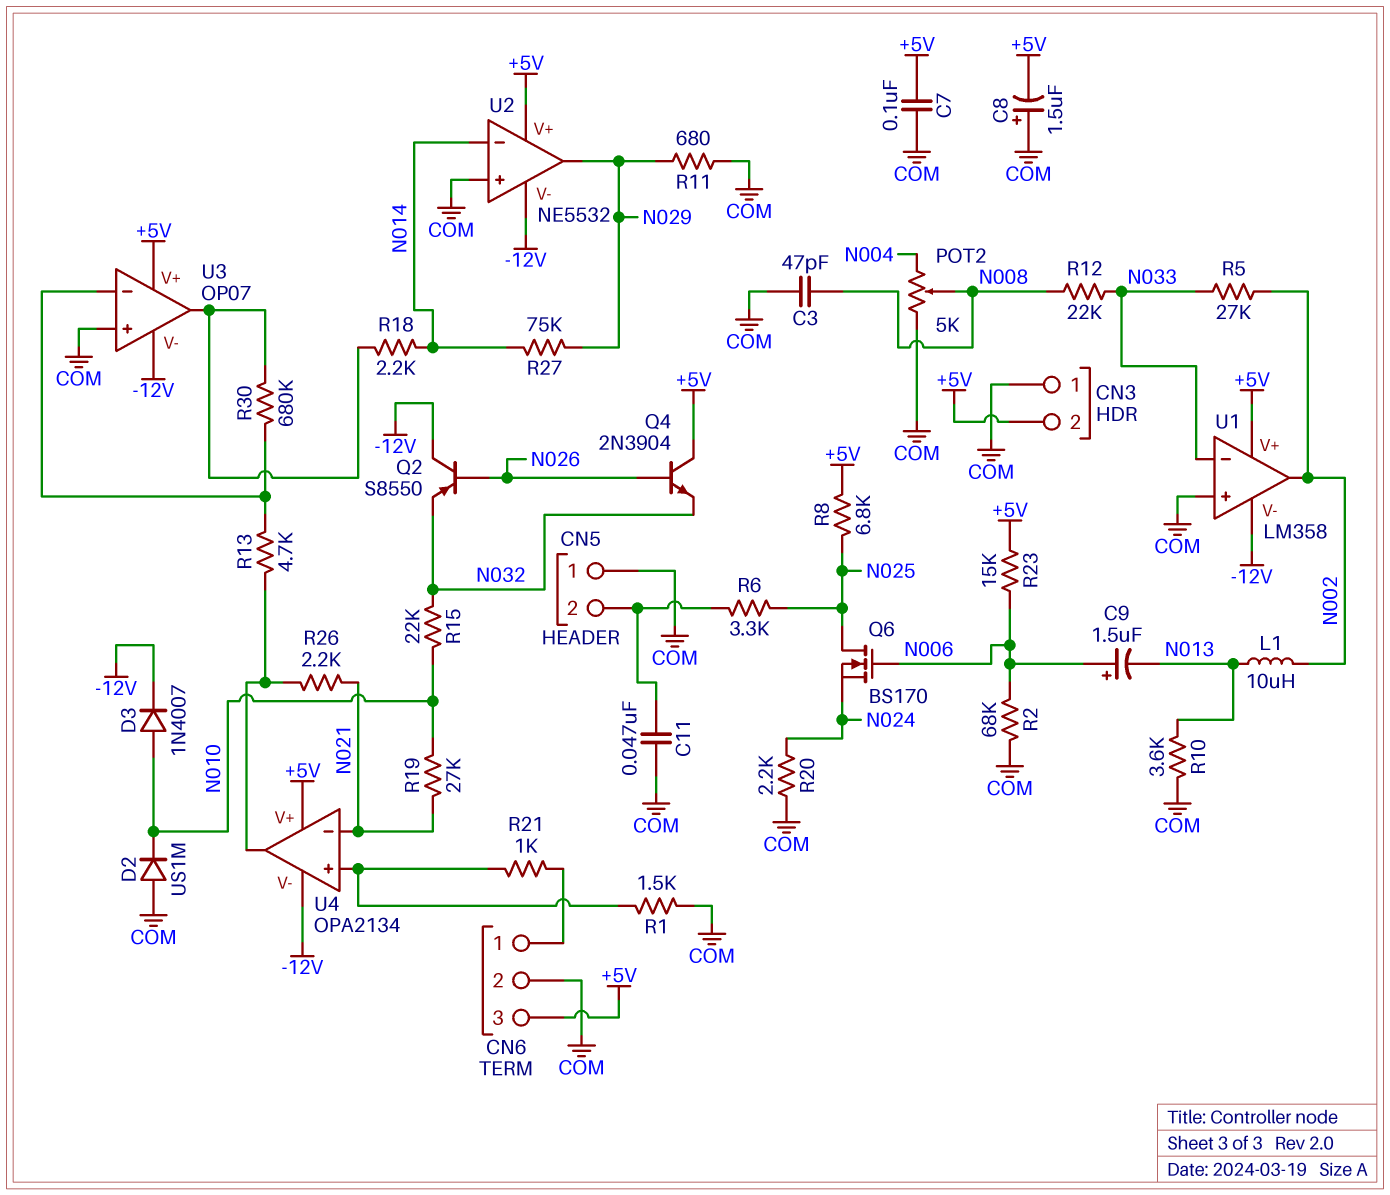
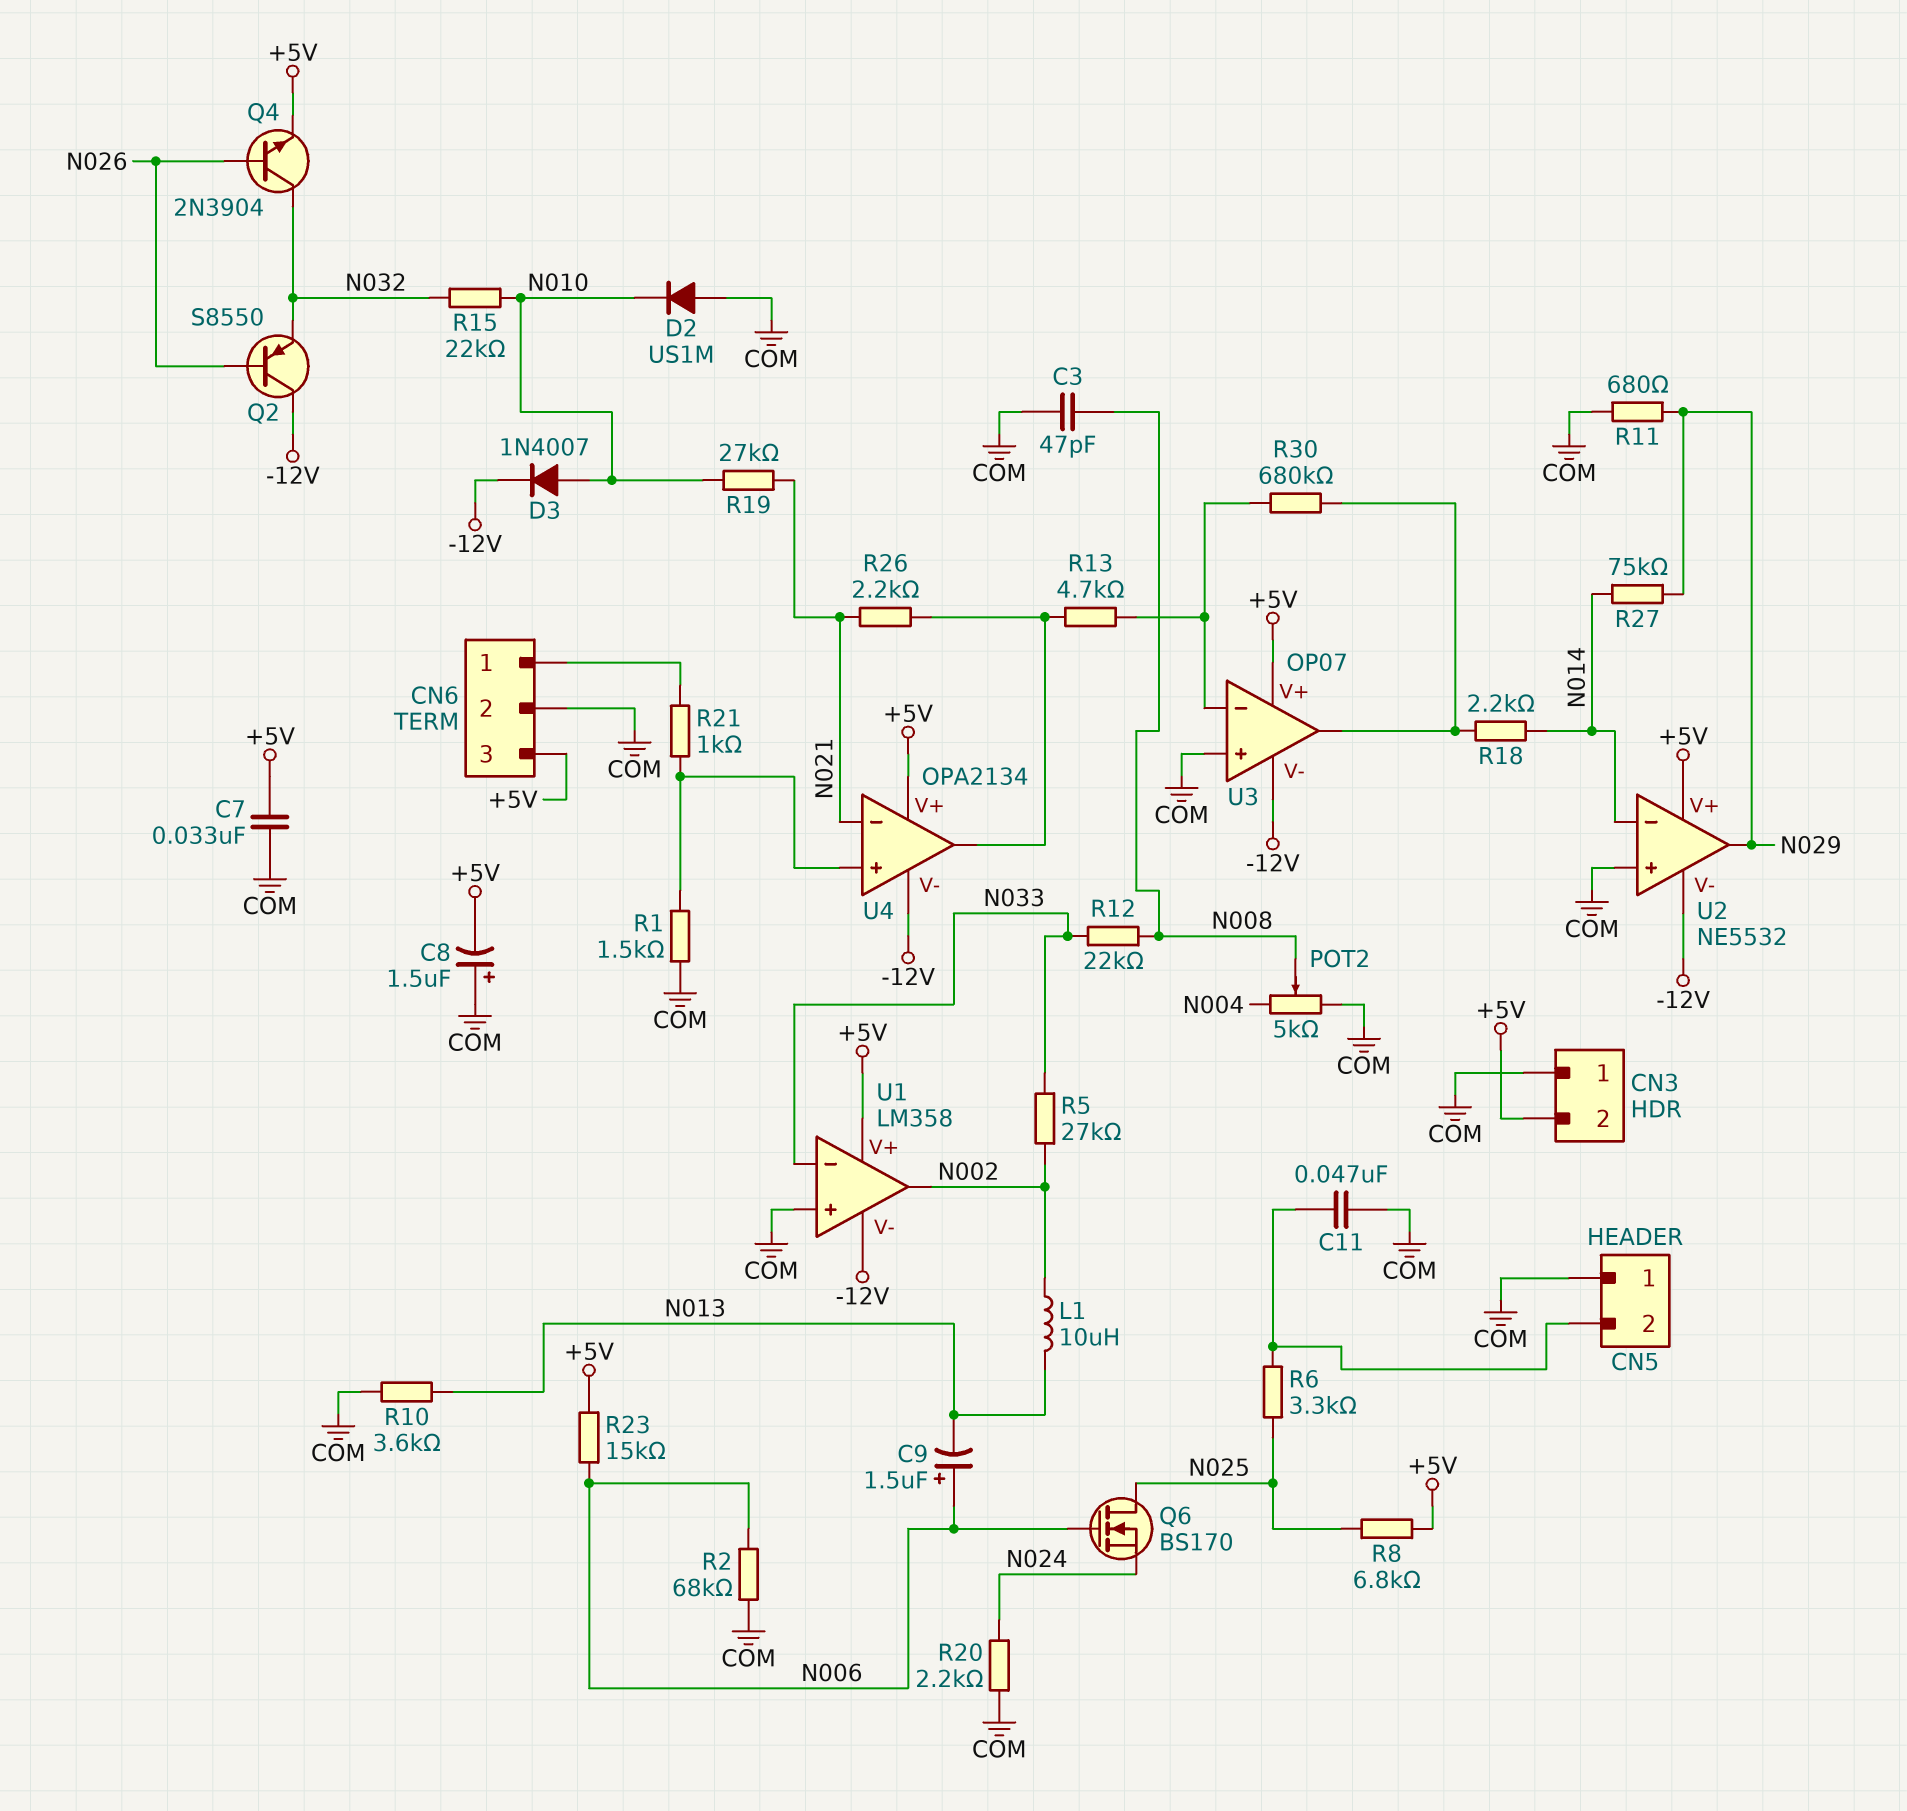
C7: 100nF (+5V, COM) -> 33nF (+5V, COM)
Q4: NPN 2N3904 (B N026, C +5V, E N032) -> NPN 2N3904 (B N026, C N032, E +5V)

